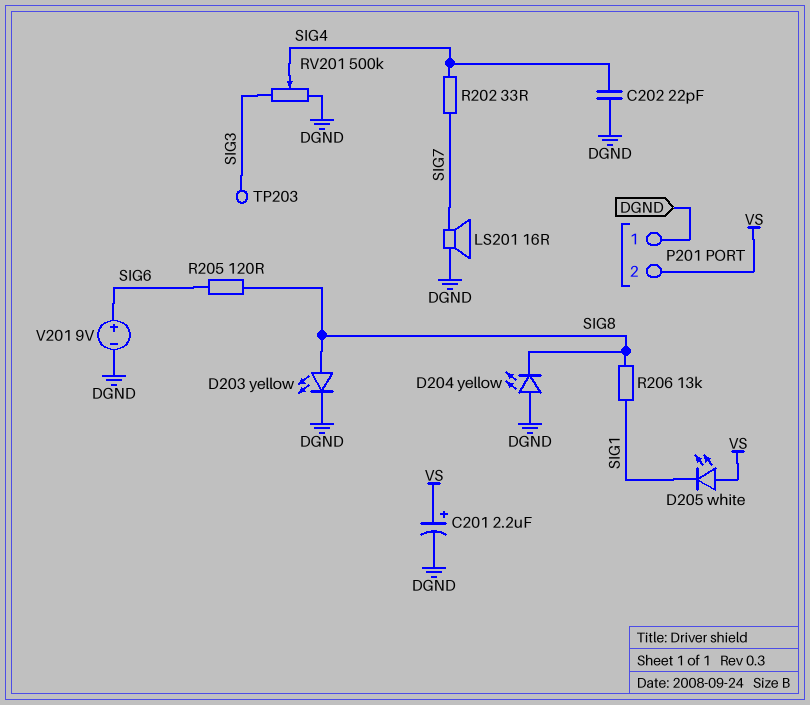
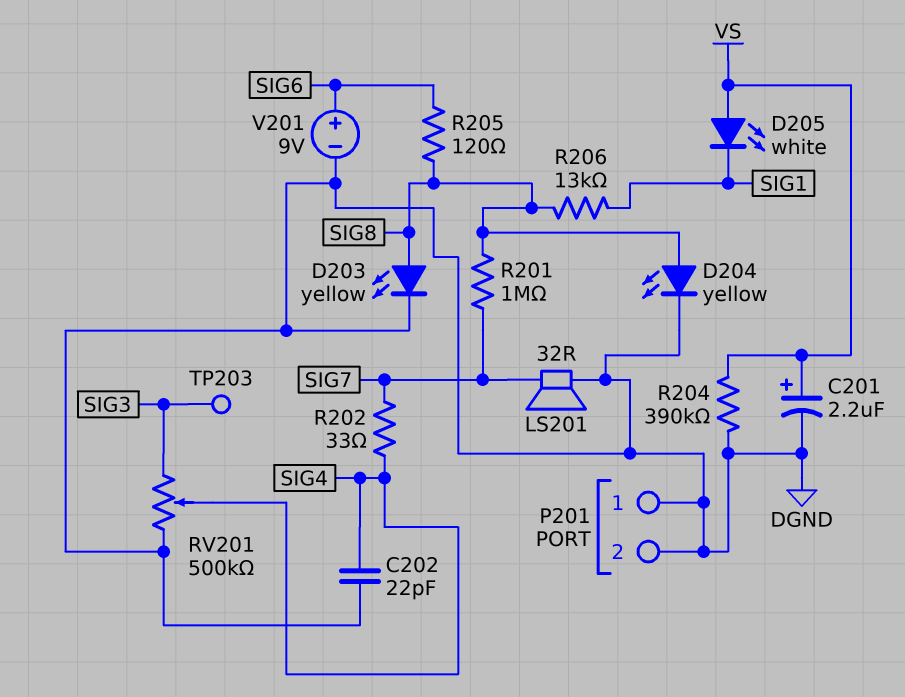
D204: LED yellow (A DGND, K SIG8) -> LED yellow (A SIG8, K DGND)
LS201: speaker 16R (DGND, SIG7) -> speaker 32R (DGND, SIG7)
P201 pin 2: VS -> DGND
R201: none -> 1M (SIG7, SIG8)
R204: none -> 390k (DGND, VS)

